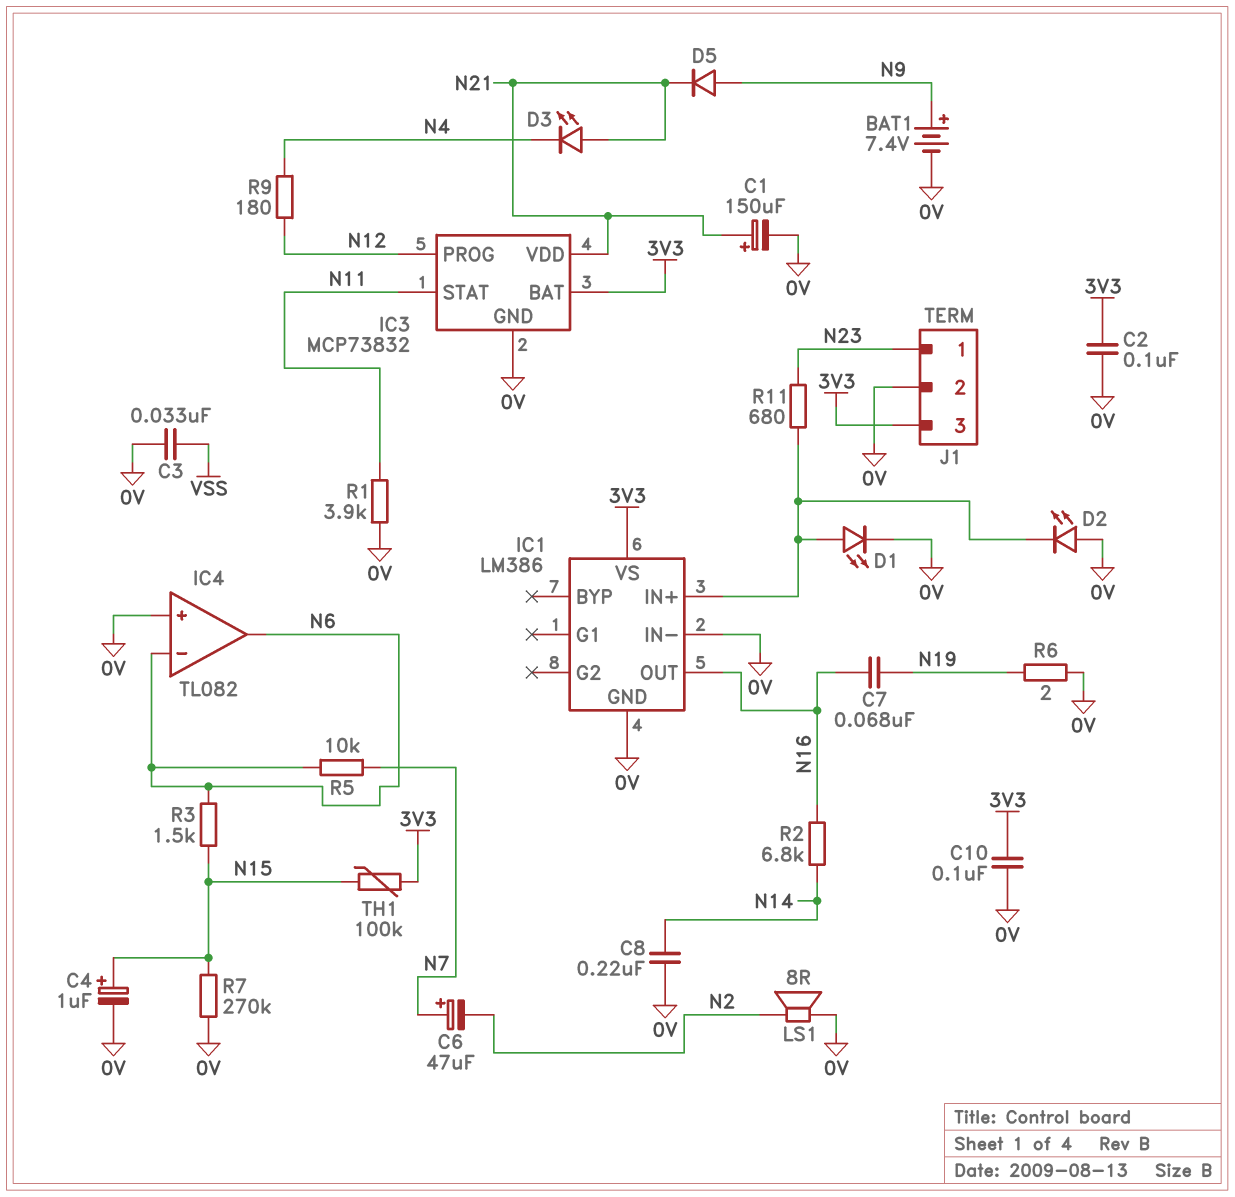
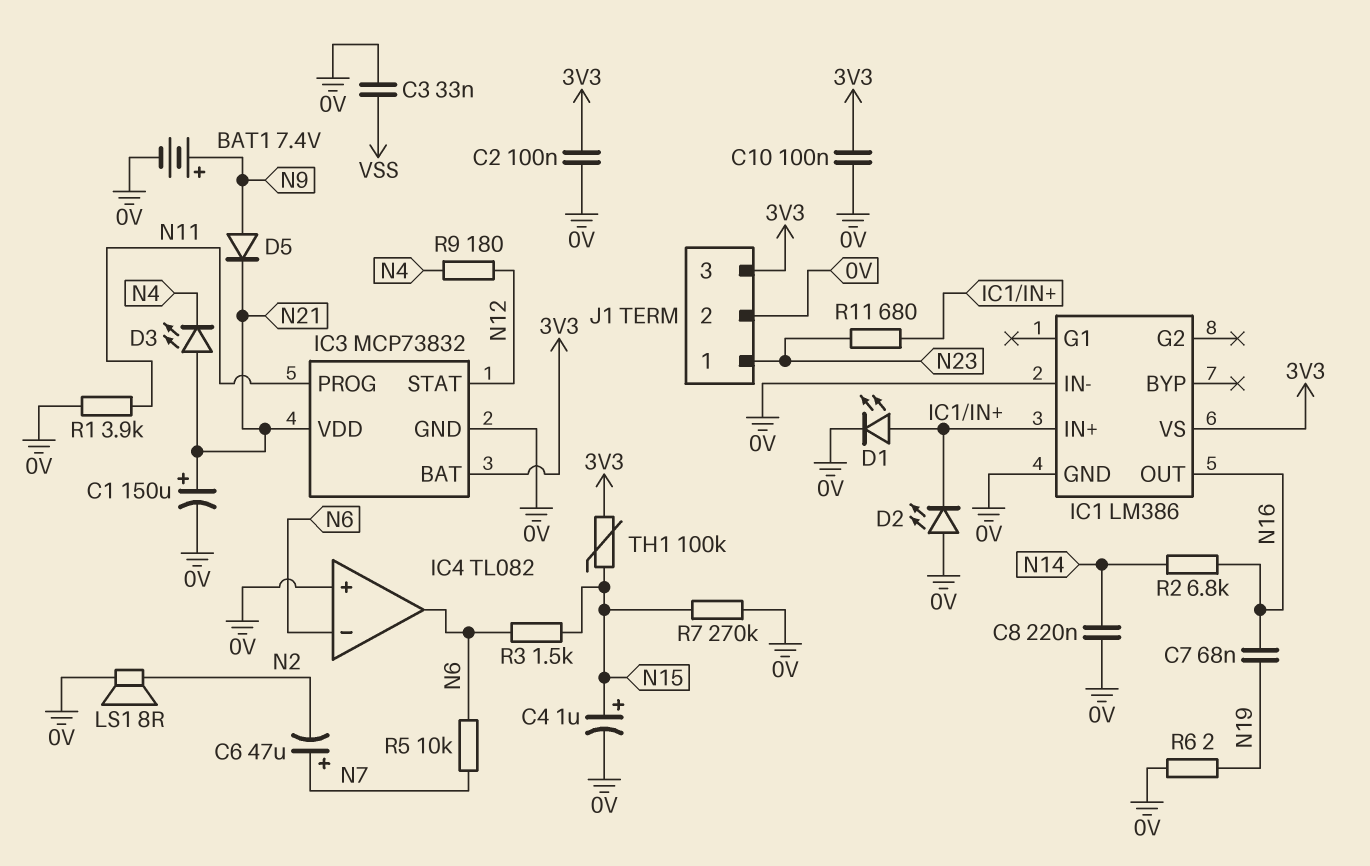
IC3 pin PROG: N12 -> N11
IC3 pin STAT: N11 -> N12

